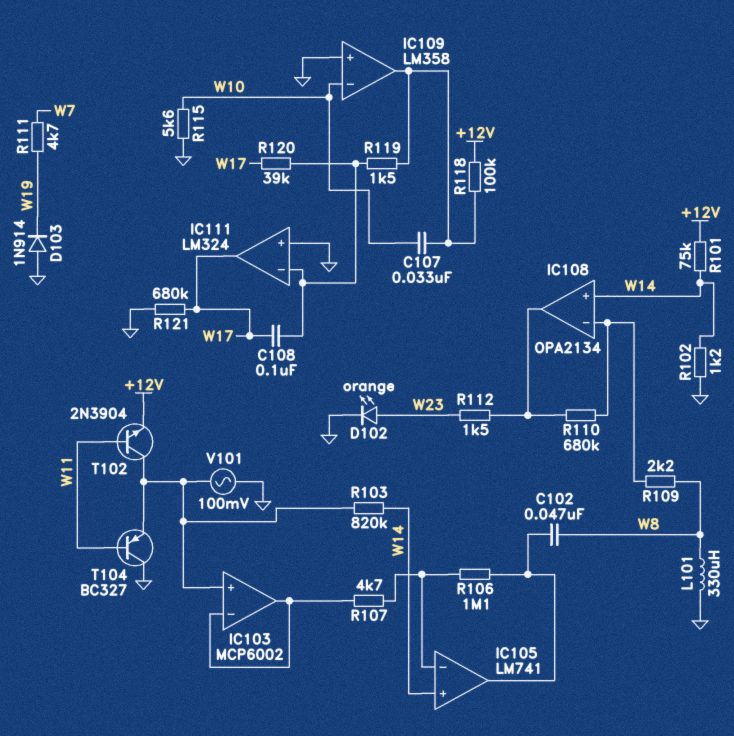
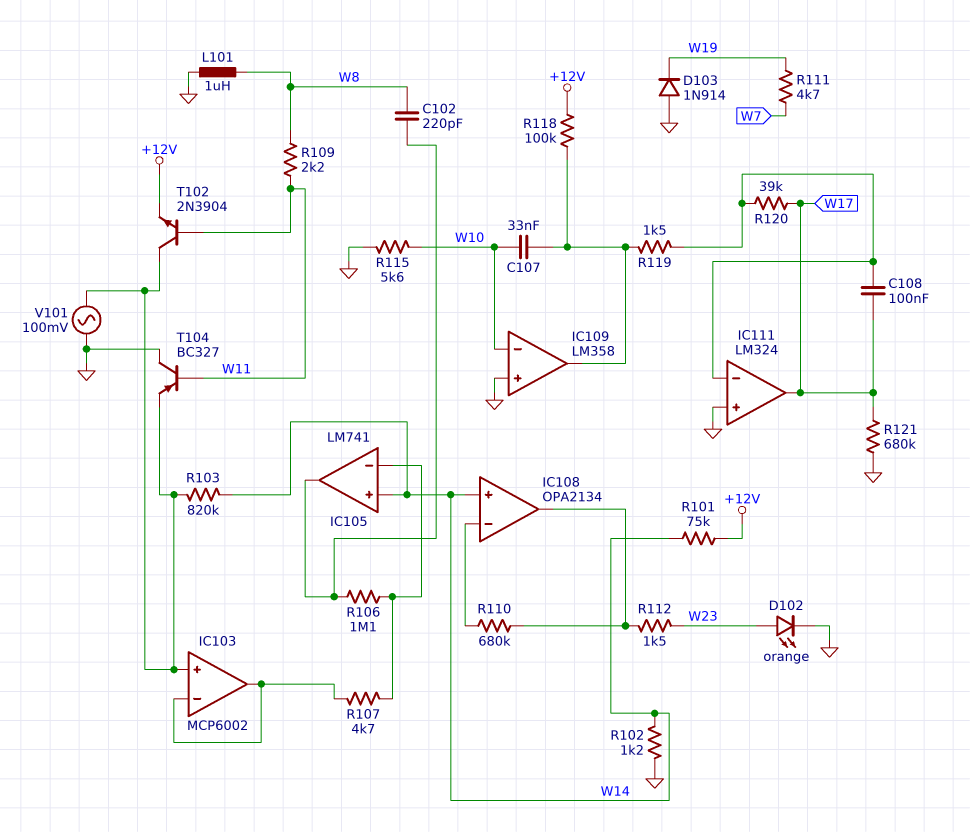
C102: 47nF (IC105/out, W8) -> 220pF (IC105/out, W8)
L101: 330uH (GND, W8) -> 1uH (GND, W8)
R109: 2.2k (IC108/in-, W8) -> 2.2k (W8, W11)

